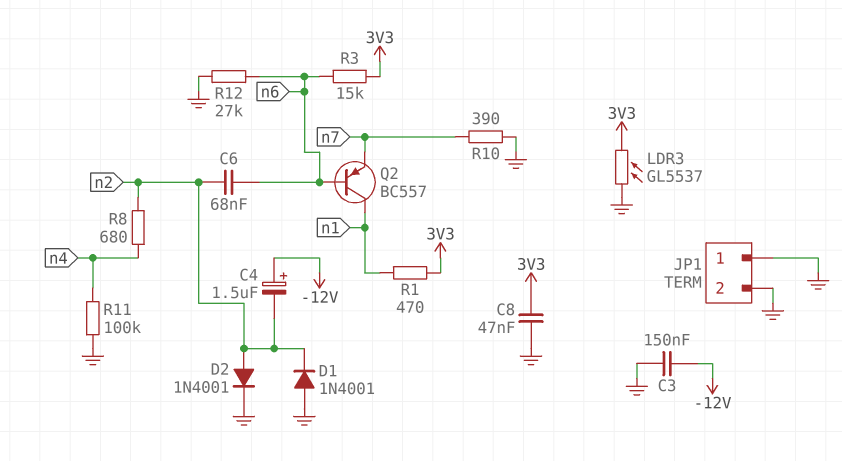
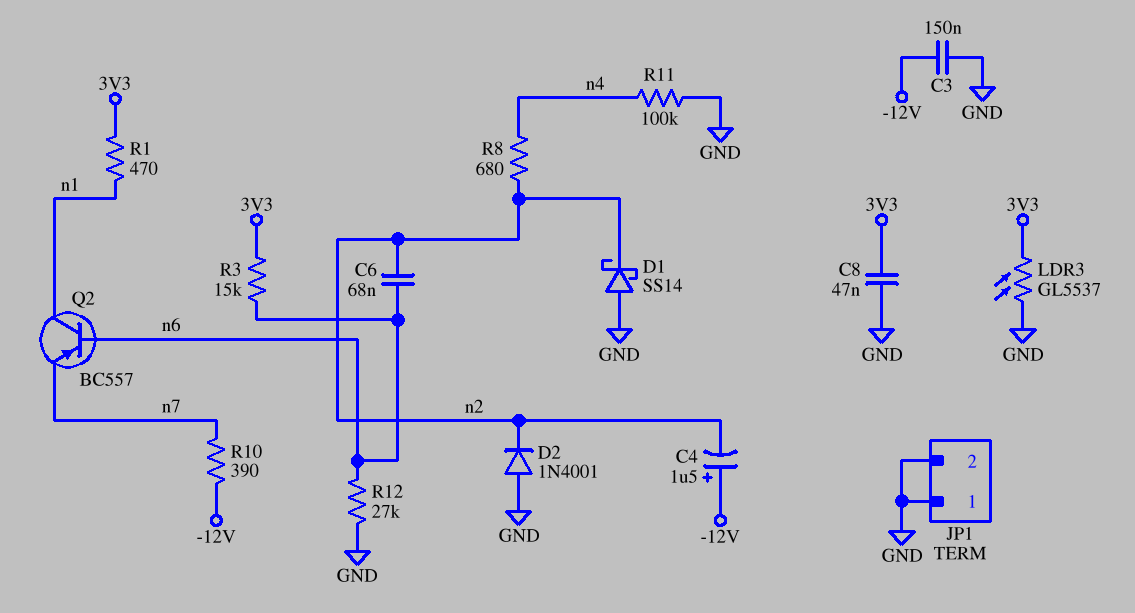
D1: diode 1N4001 (A GND, K n2) -> schottky SS14 (A GND, K n2)
D2: diode 1N4001 (A n2, K GND) -> diode 1N4001 (A GND, K n2)
R10: 390 (GND, n7) -> 390 (-12V, n7)

